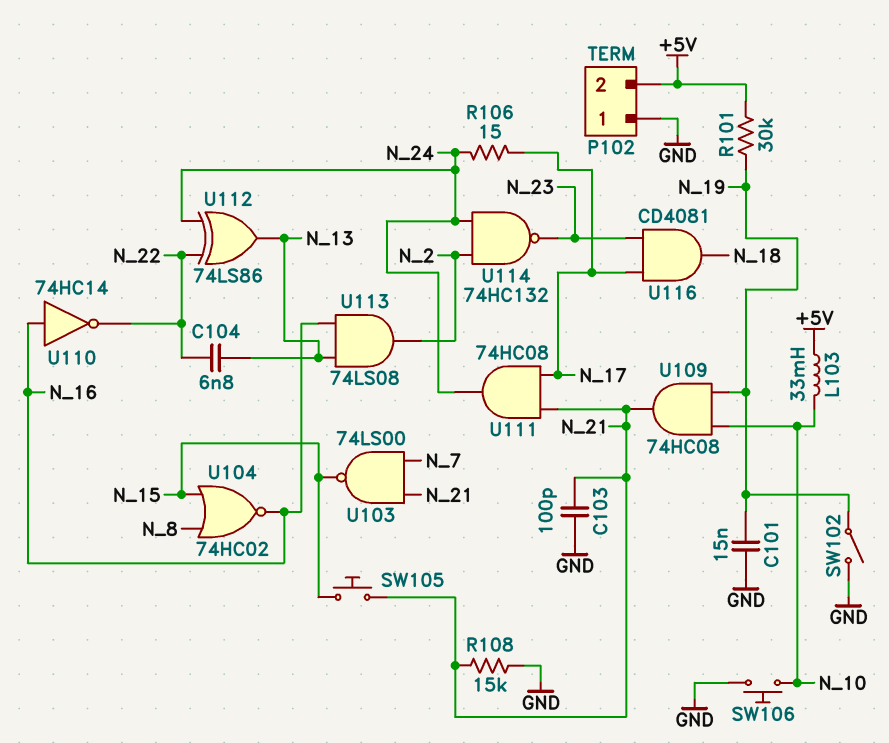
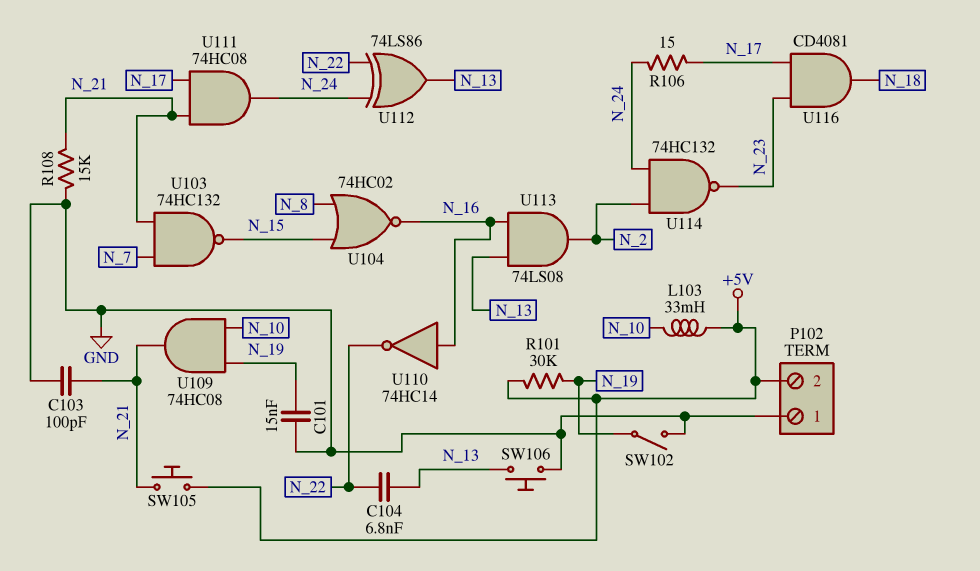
SW105: button (N_15, N_21) -> button (+5V, N_21)
SW106: button (GND, N_10) -> button (GND, N_13)
U103: NAND 74LS00 (in N_7, in N_21, out N_15) -> NAND 74HC132 (in N_7, in N_21, out N_15)

